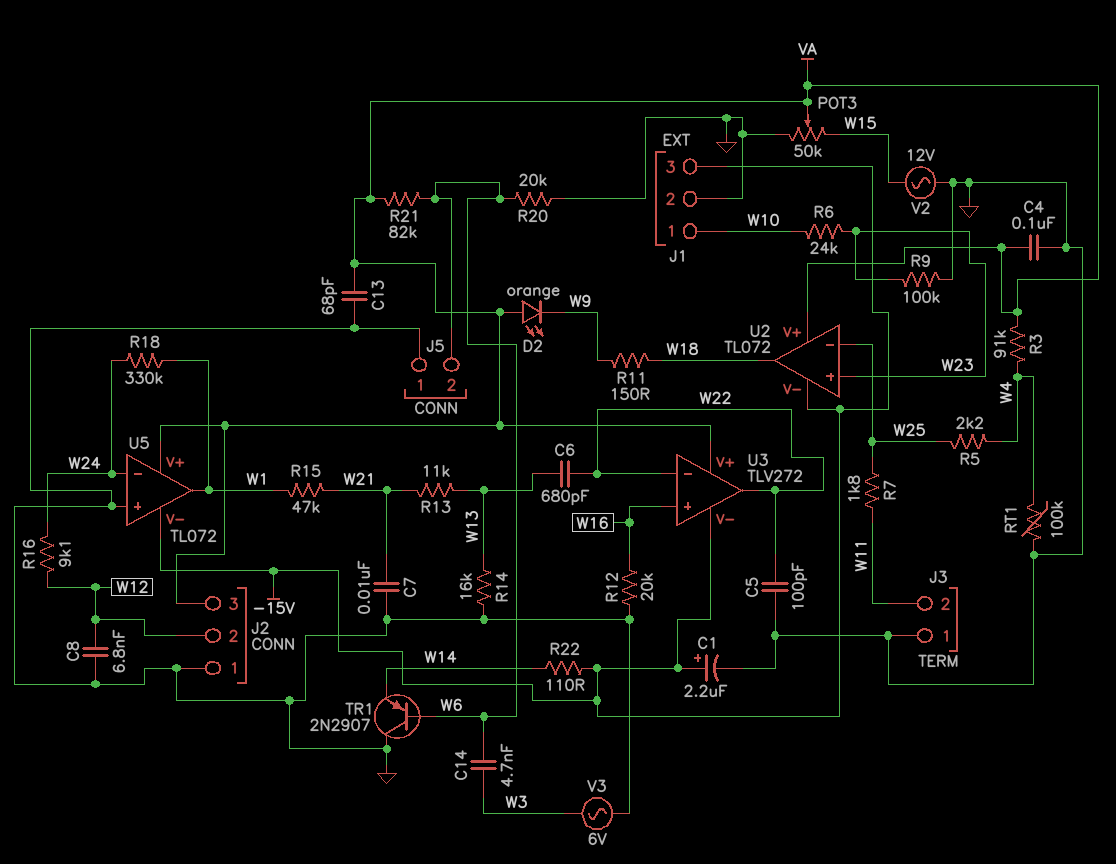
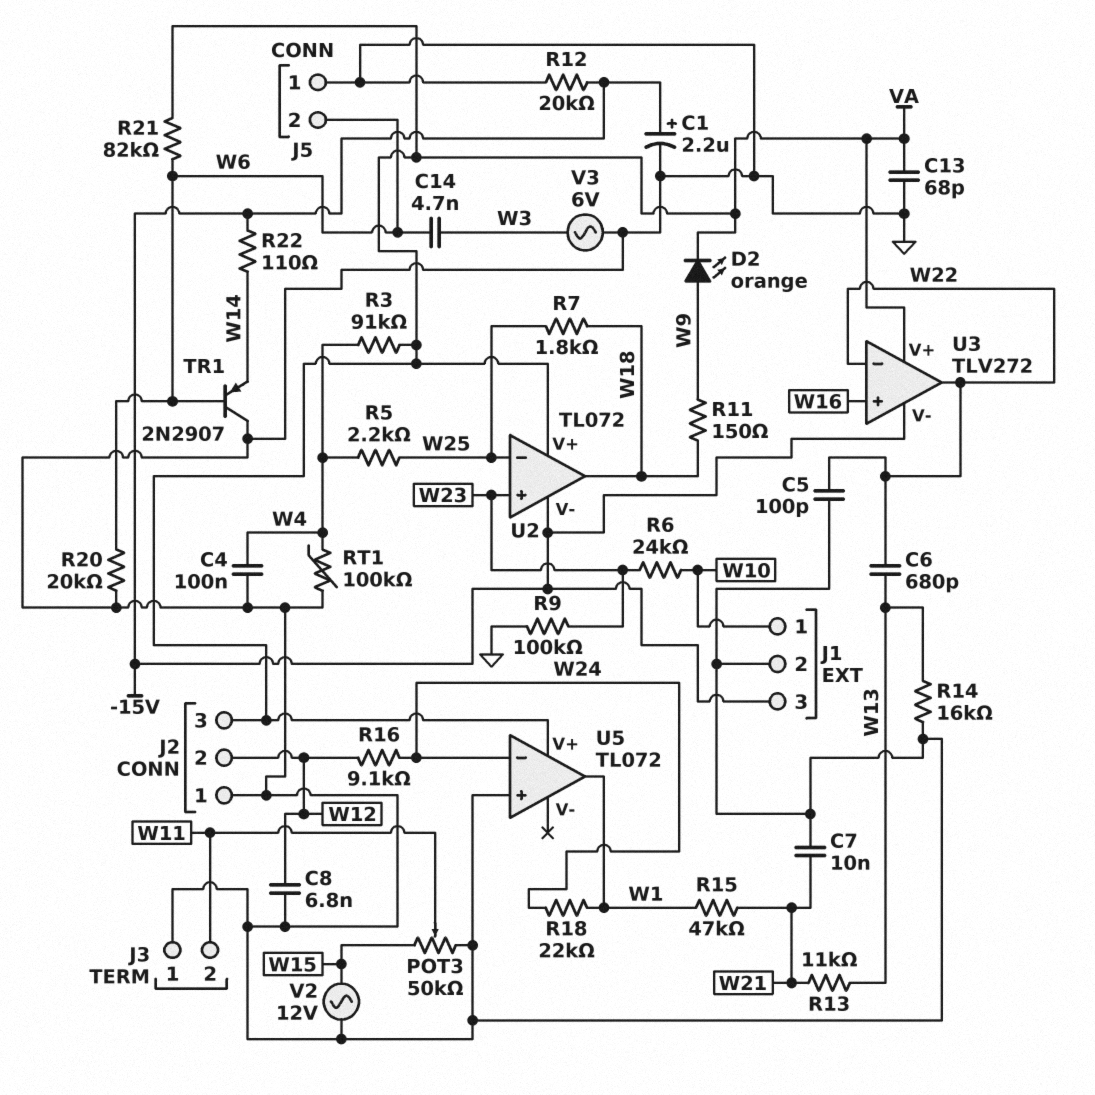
C4: 100nF (GND, VA) -> 100nF (GND, W4)
D2: LED orange (A VA, K W9) -> LED orange (A W9, K VA)
POT3: 50k (GND, W15, wiper VA) -> 50k (GND, W15, wiper W11)
R7: 1.8k (W11, W25) -> 1.8k (W18, W25)
R12: 20k (GND, W16) -> 20k (-15V, GND)
R18: 330k (W1, W24) -> 22k (W1, W24)
U5 pin V-: -15V -> none

